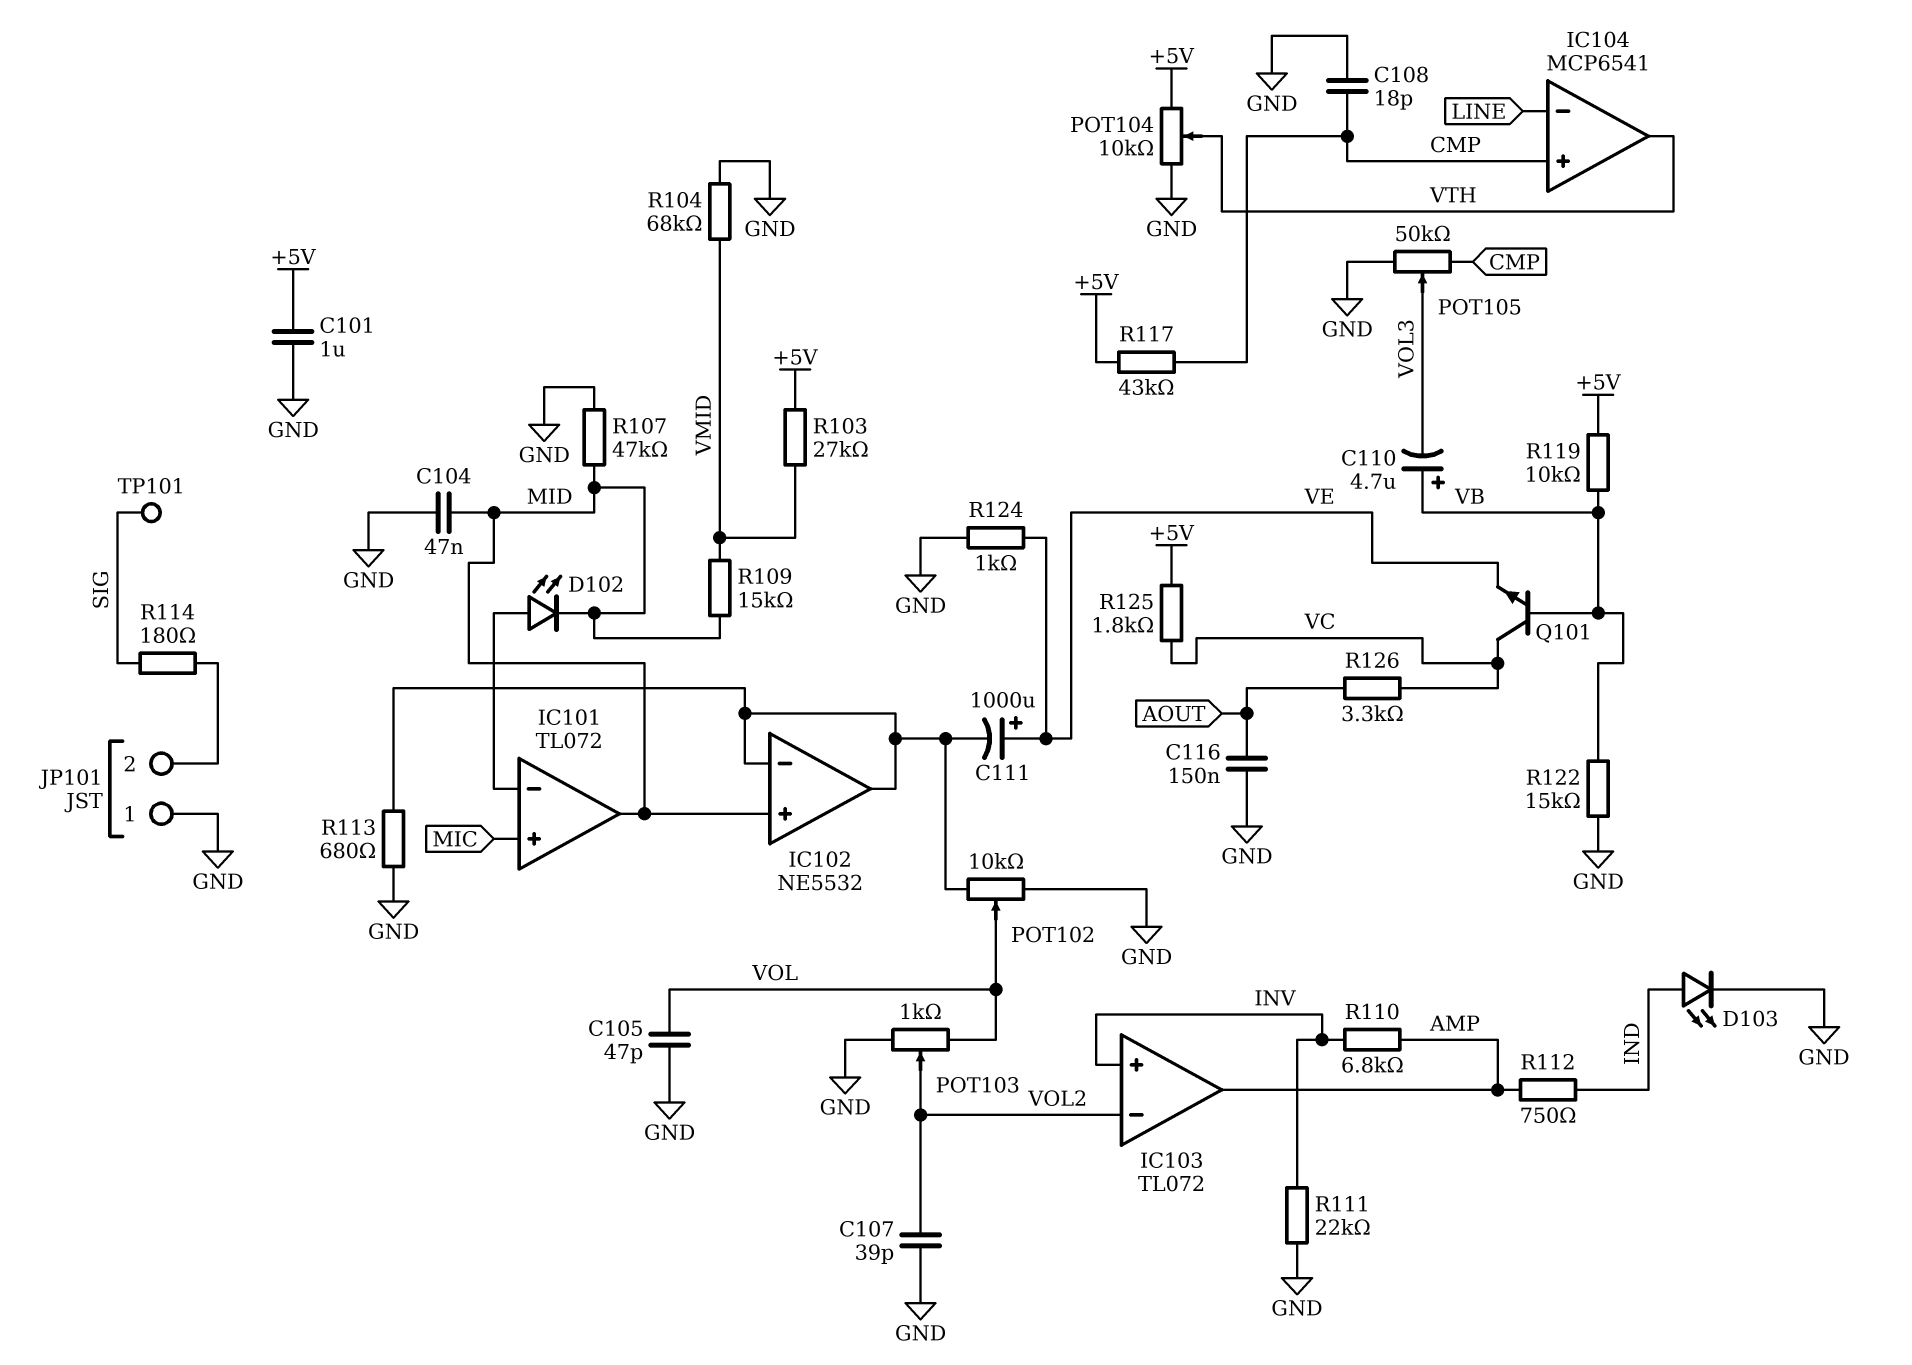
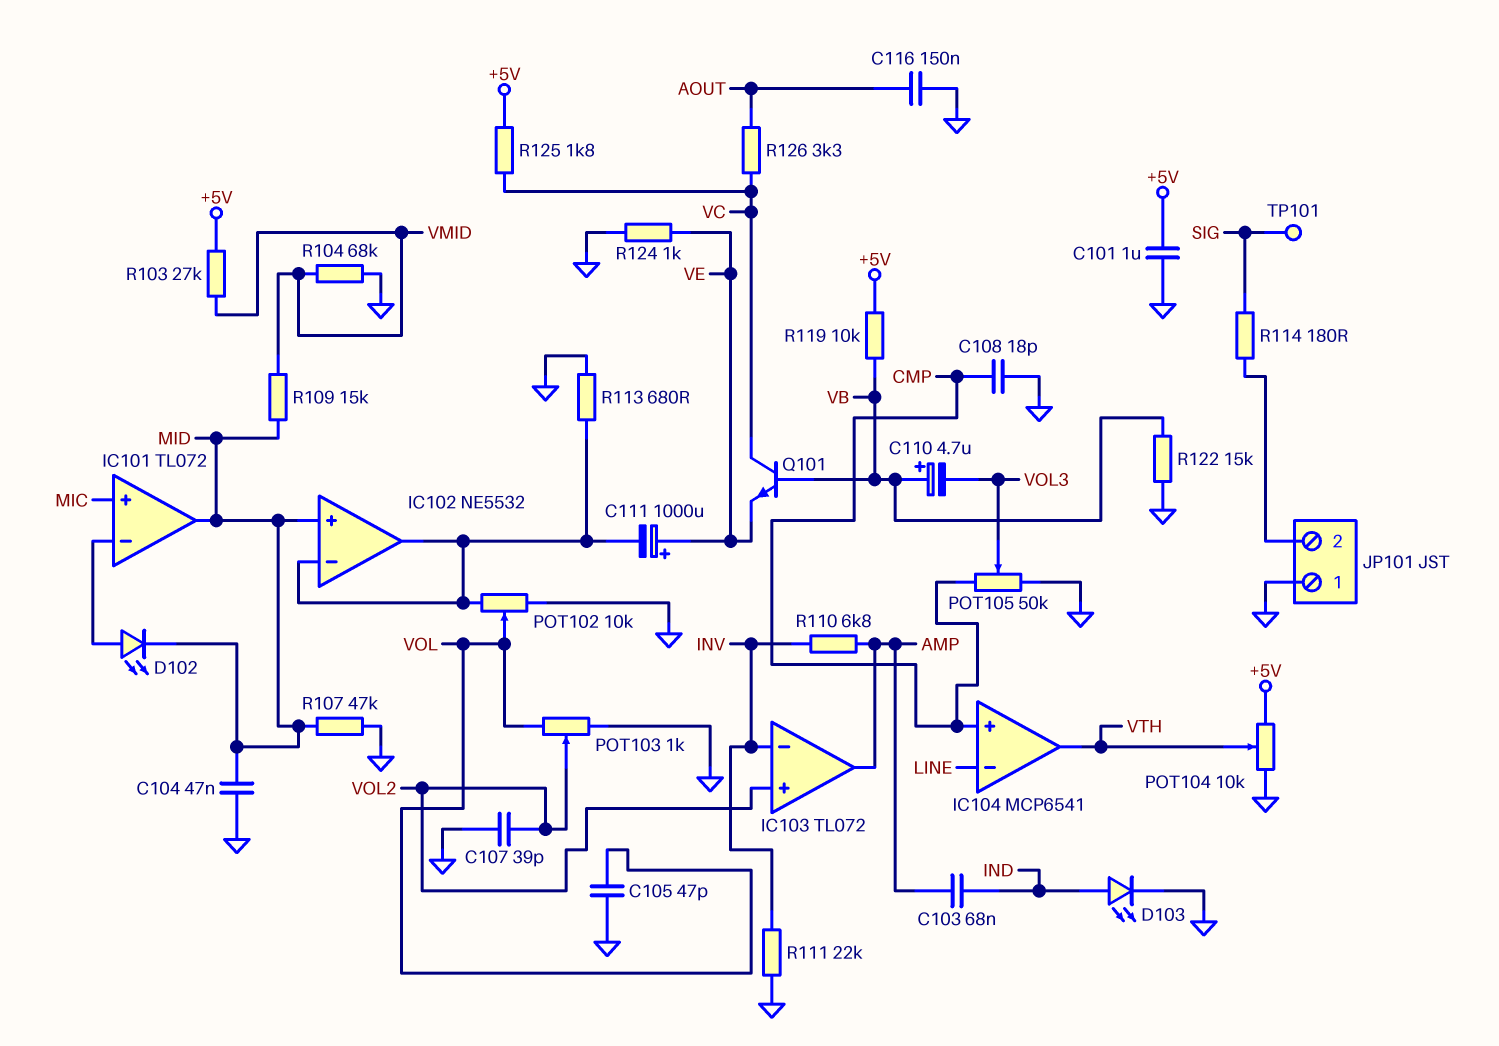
C103: none -> 68nF (AMP, IND)
IC103 pin in+: INV -> VOL2
IC103 pin in-: VOL2 -> INV
R112: 750 (AMP, IND) -> none
R117: 43k (+5V, CMP) -> none

